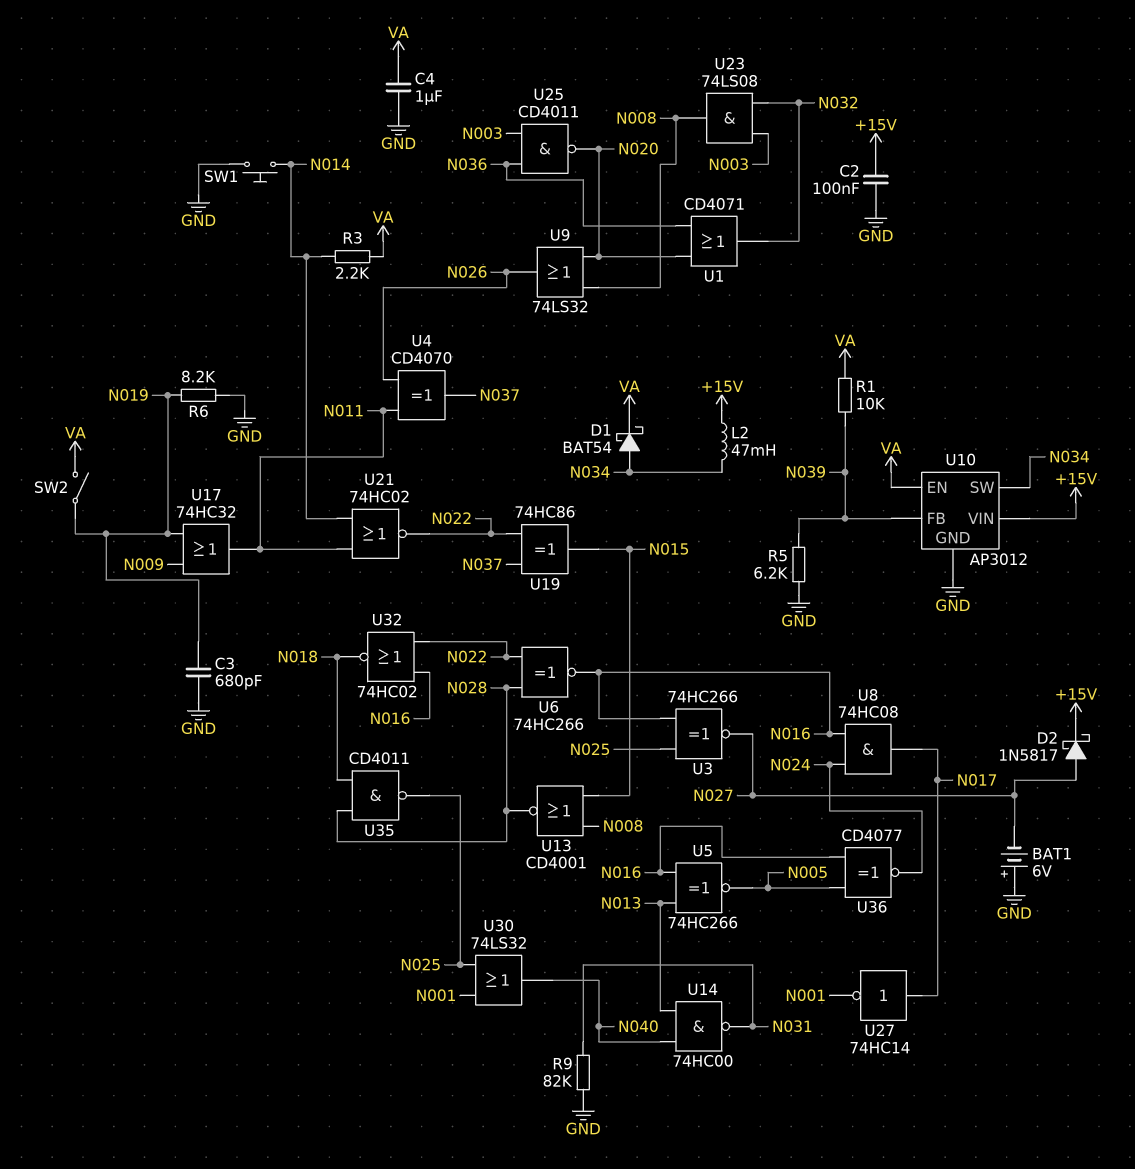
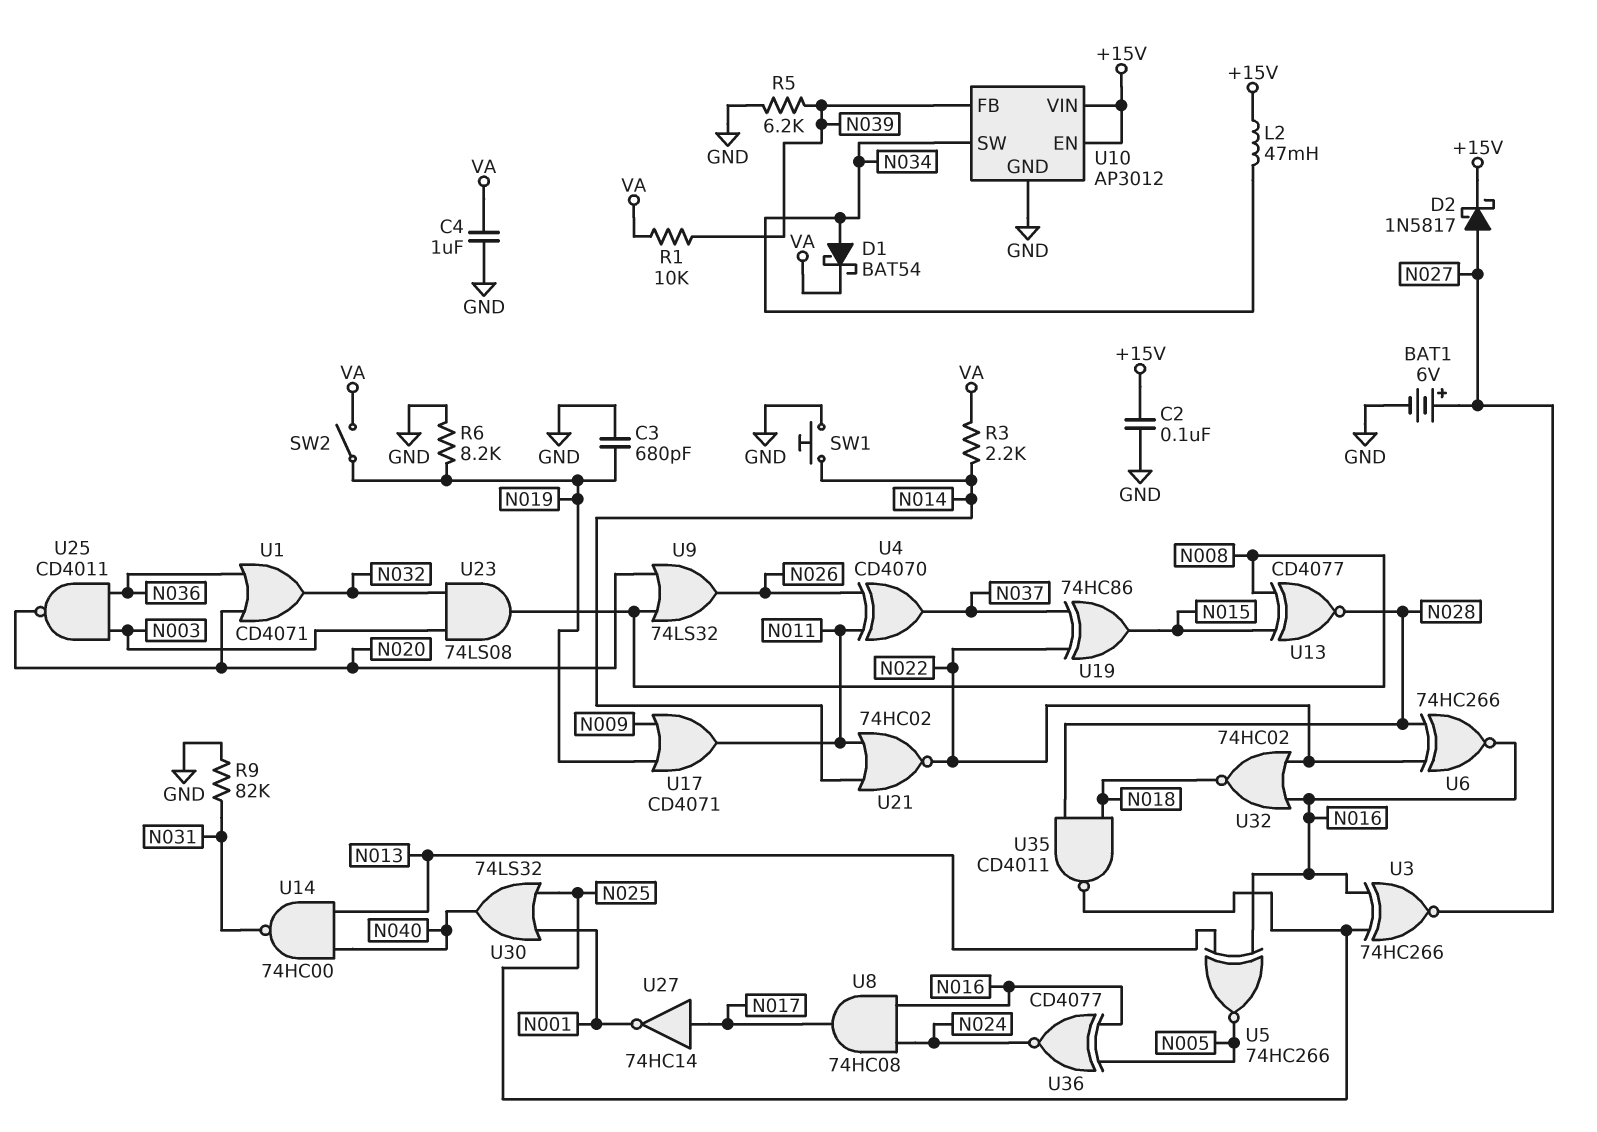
BAT1: 6V (plus GND, minus N027) -> 6V (plus N027, minus GND)
U10 pin EN: VA -> +15V
U13: NOR CD4001 (in N008, in N015, out N028) -> XNOR CD4077 (in N008, in N015, out N028)
U17: OR 74HC32 (in N009, in N019, out N011) -> OR CD4071 (in N009, in N019, out N011)

